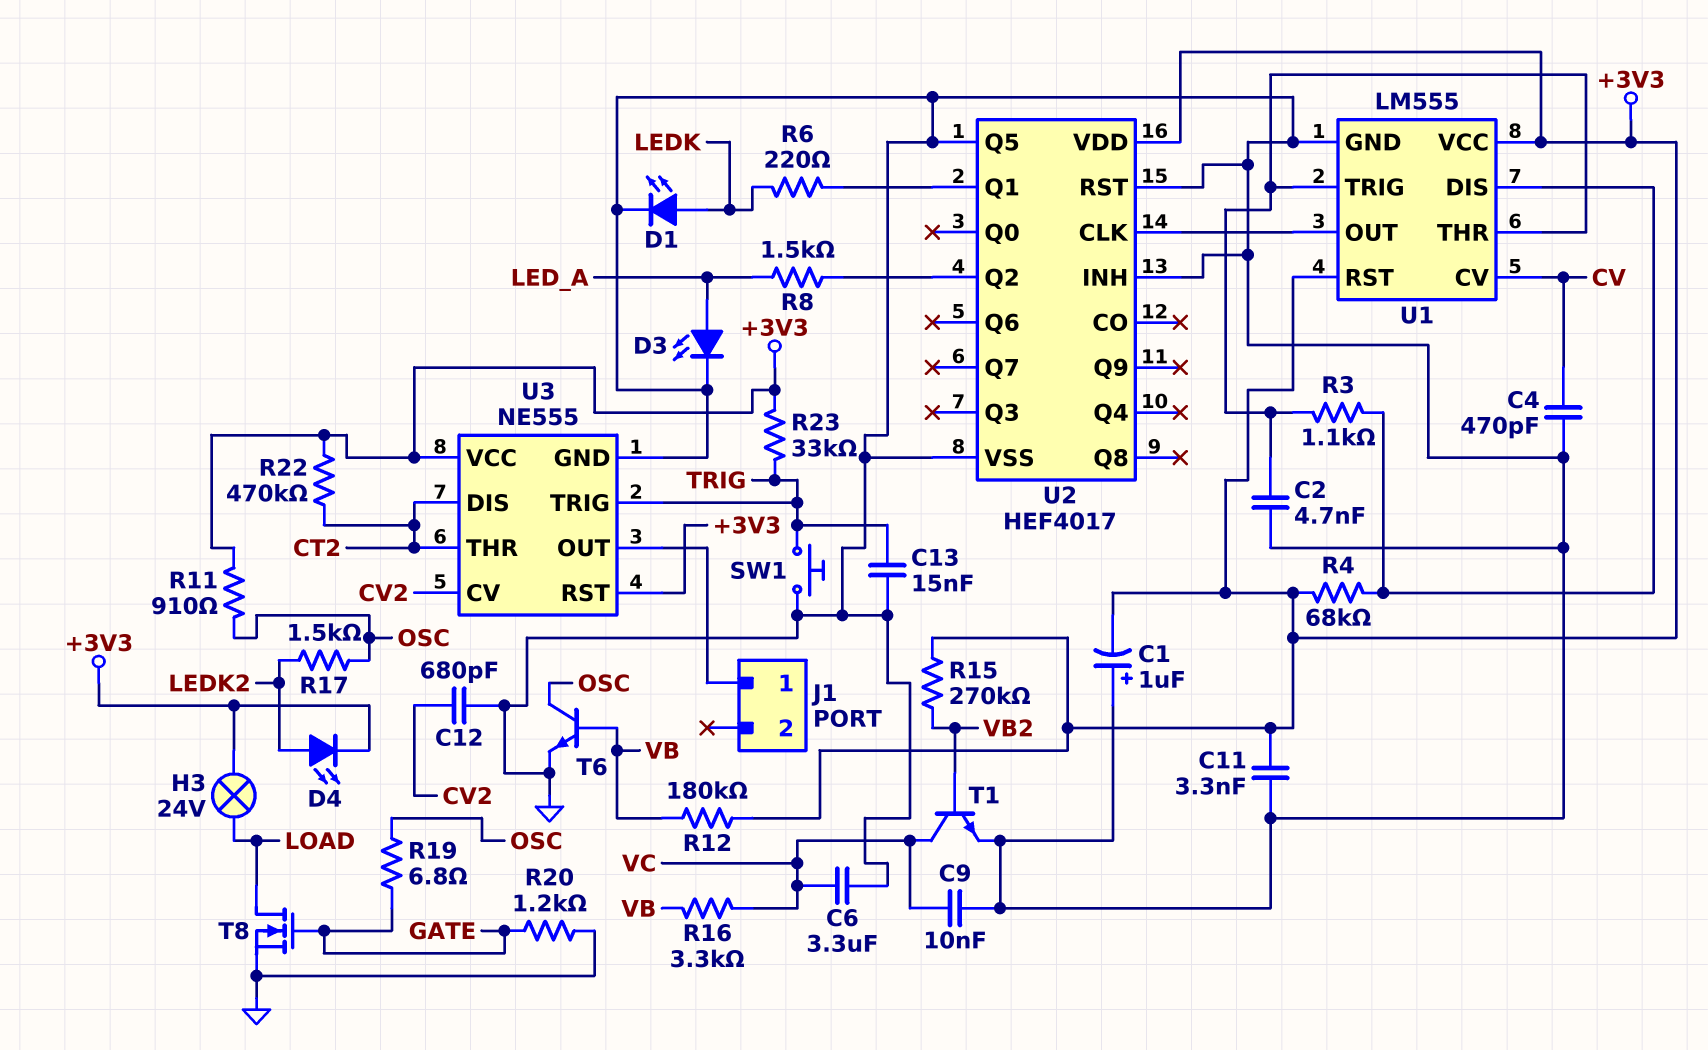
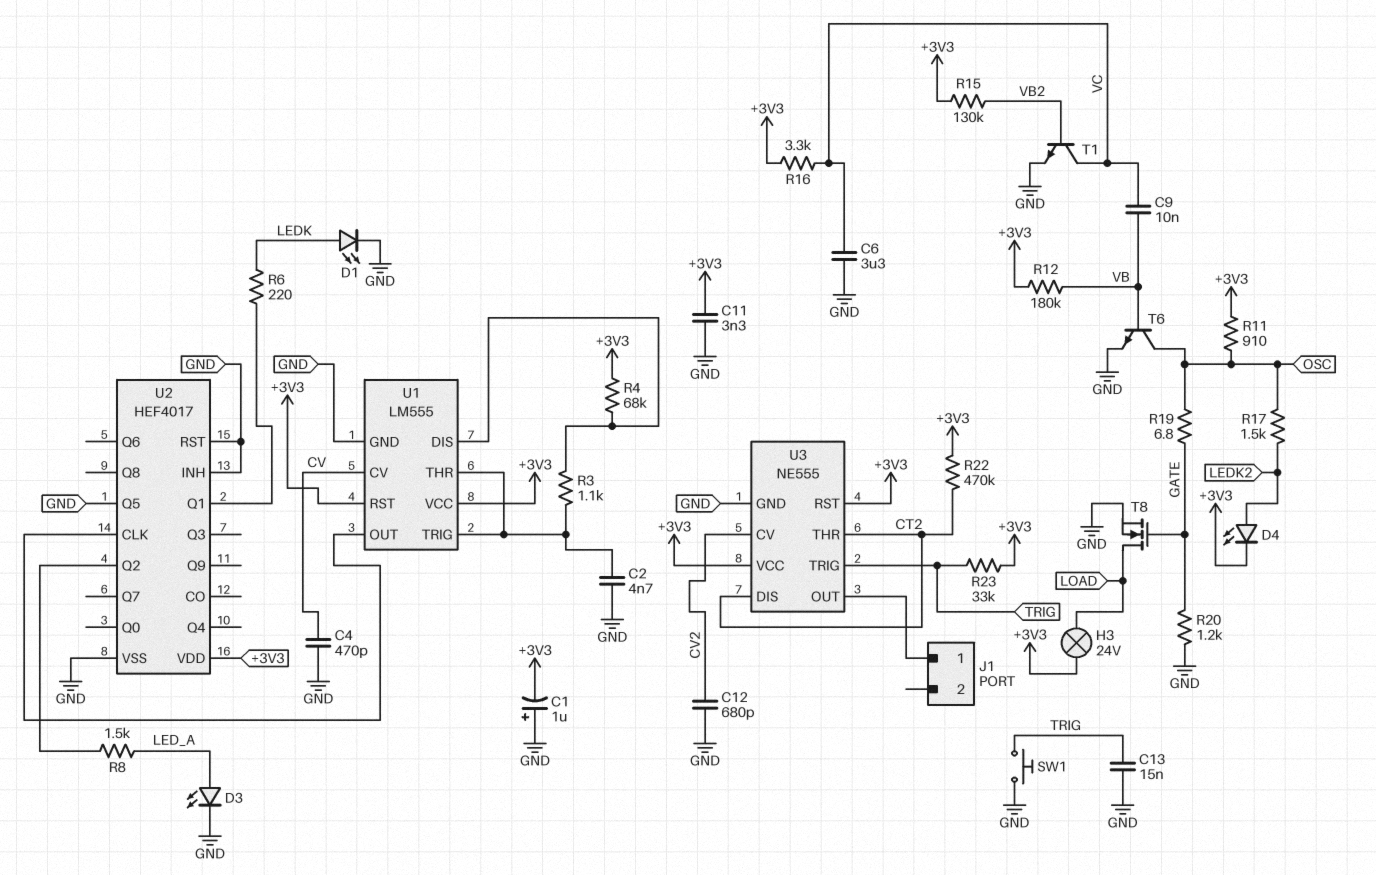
C9: 10nF (GND, VC) -> 10nF (VB, VC)
R15: 270k (+3V3, VB2) -> 130k (+3V3, VB2)
R16: 3.3k (VB, VC) -> 3.3k (+3V3, VC)

